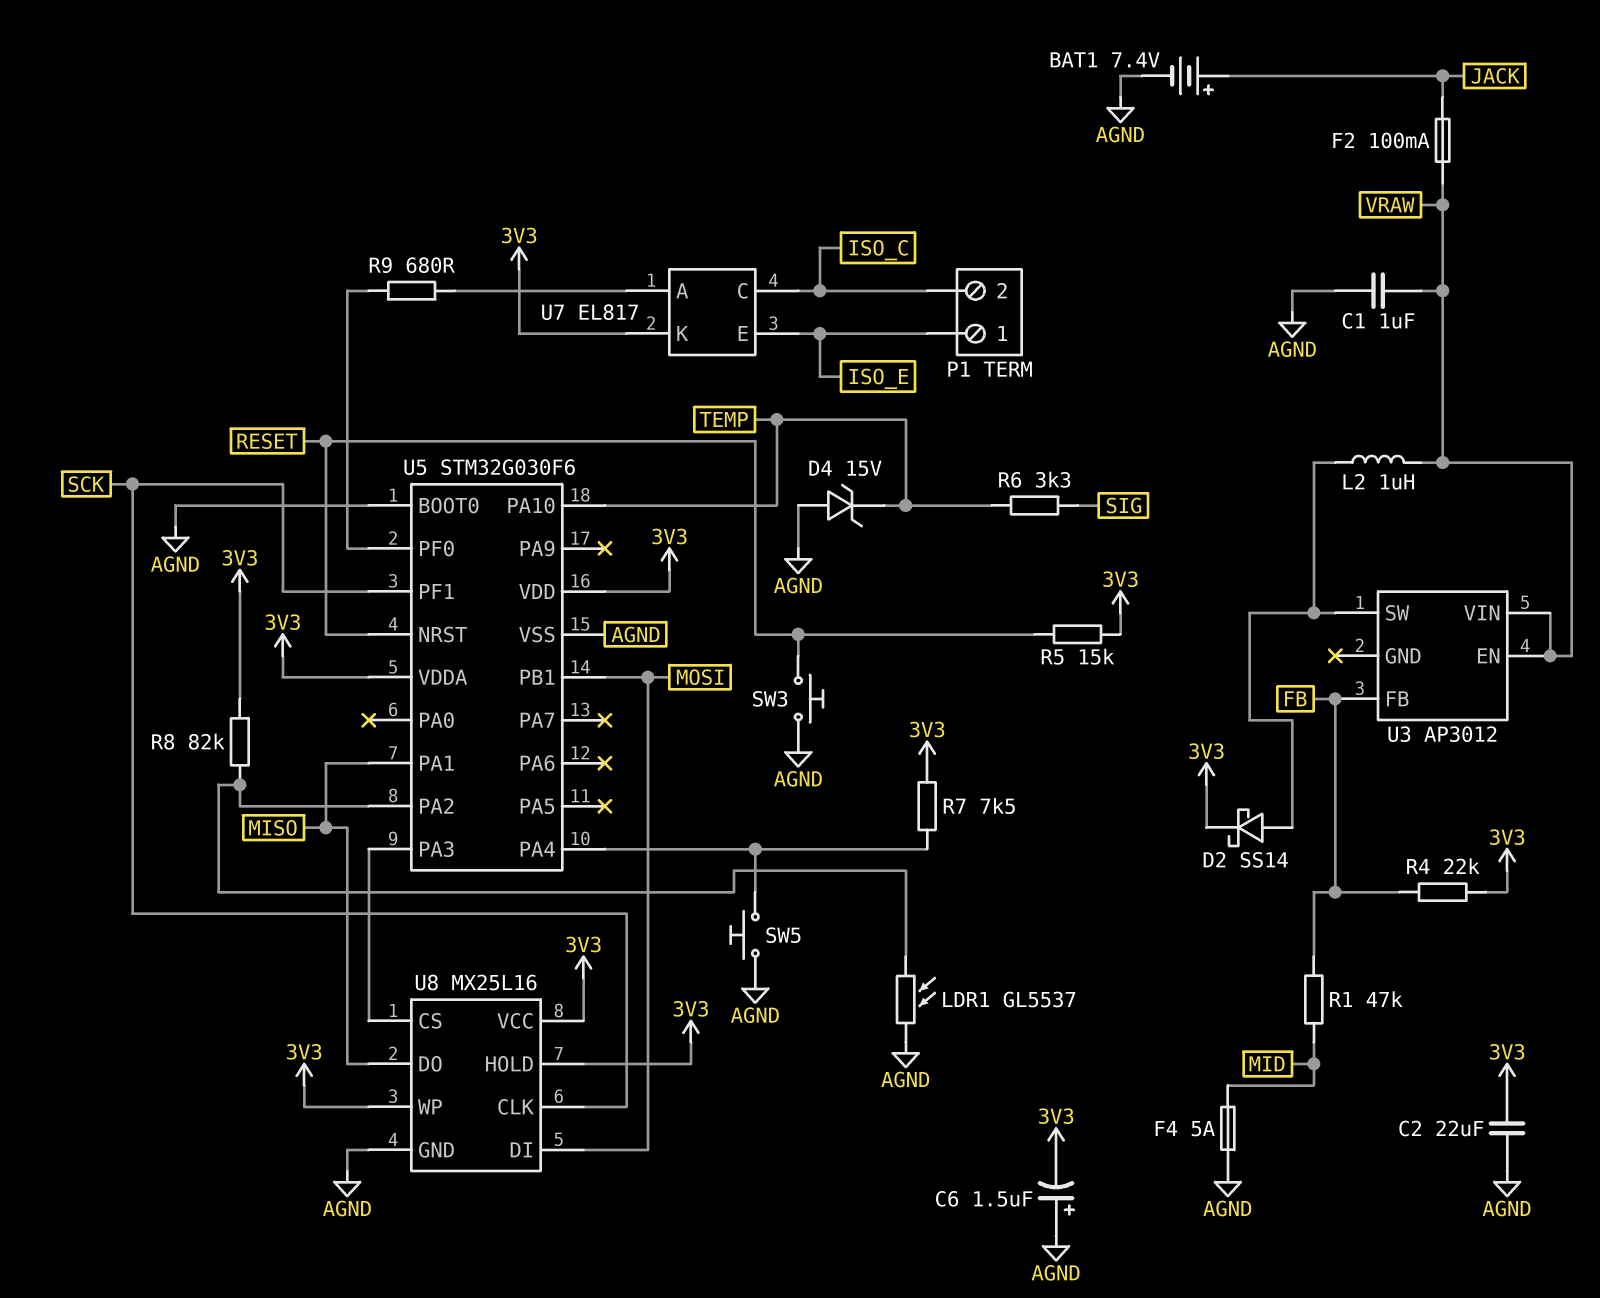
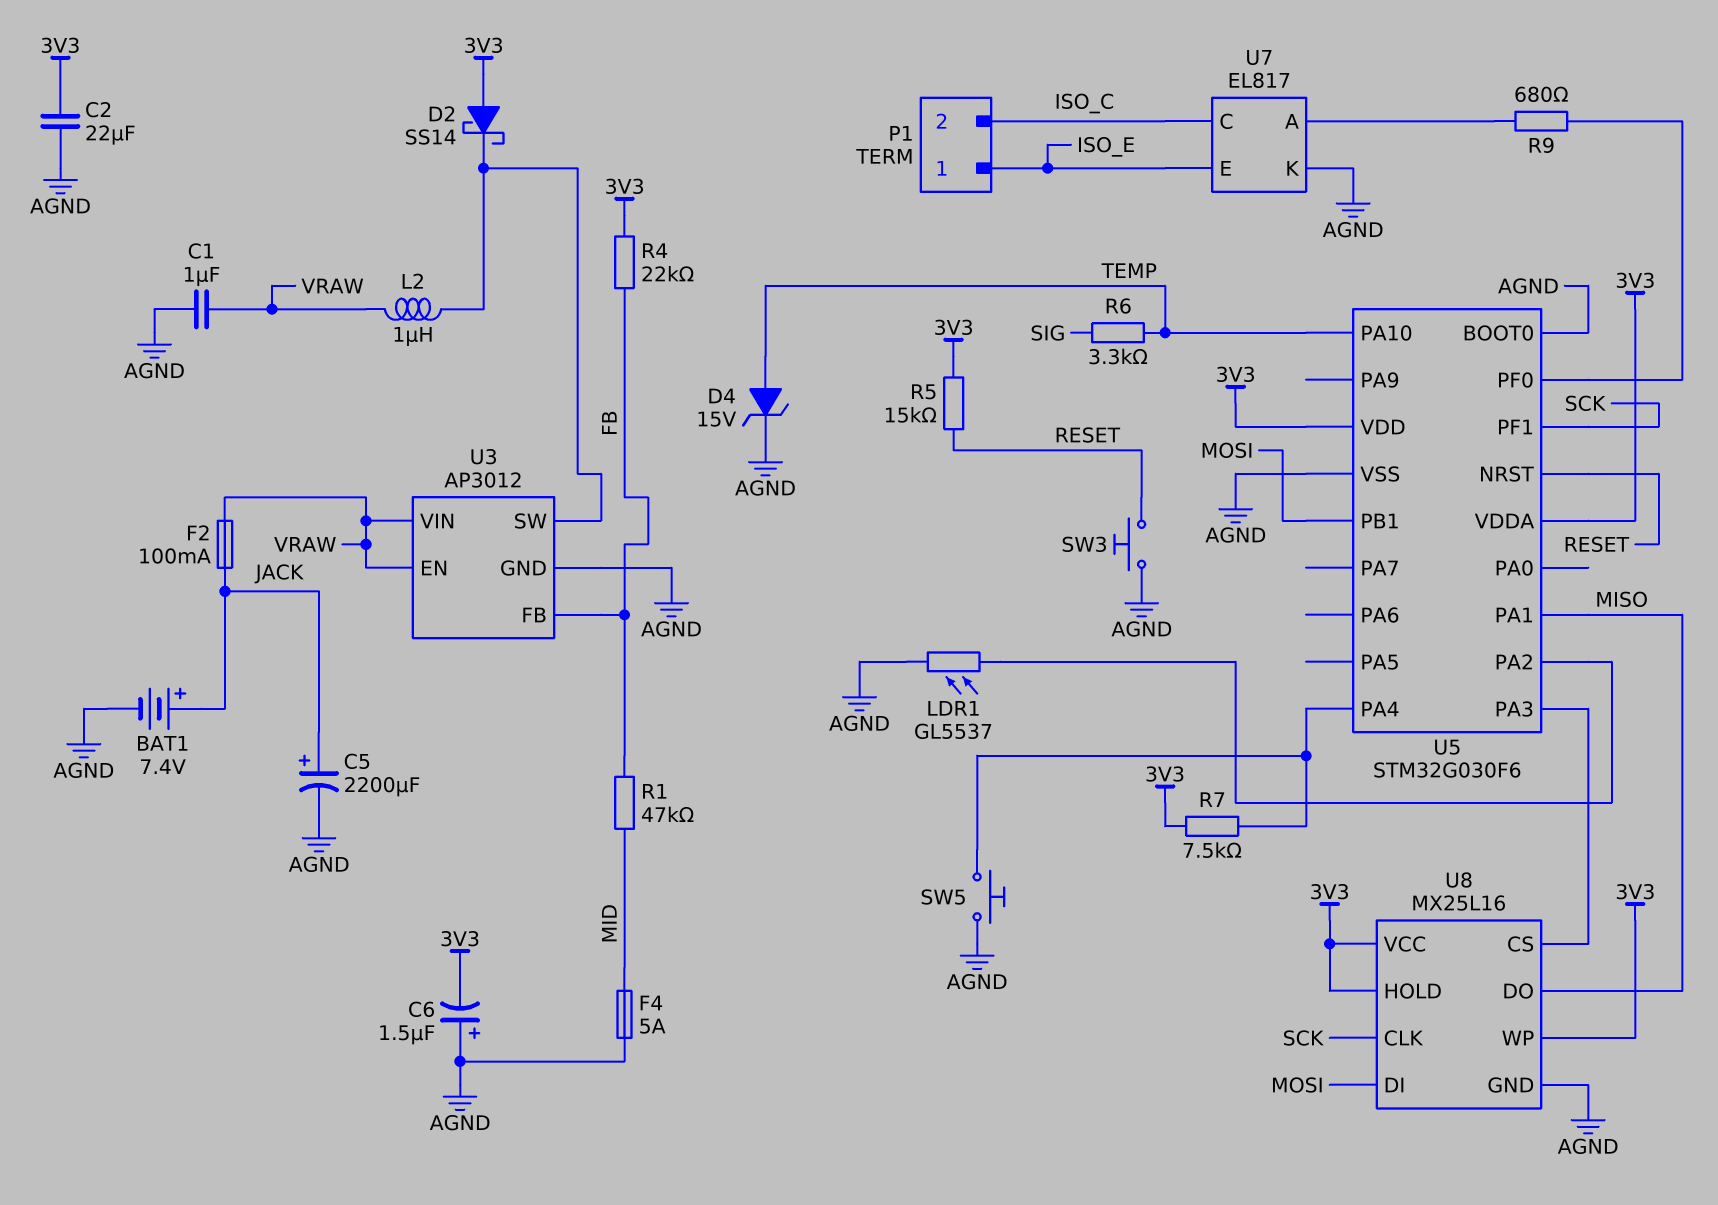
C5: none -> 2200uF (plus JACK, minus AGND)
D2: schottky SS14 (A U3/SW, K 3V3) -> schottky SS14 (A 3V3, K U3/SW)
D4: zener 15V (A AGND, K TEMP) -> zener 15V (A TEMP, K AGND)
R8: 82k (3V3, U5/PA2) -> none
U3 pin GND: none -> AGND
U7 pin K: 3V3 -> AGND

